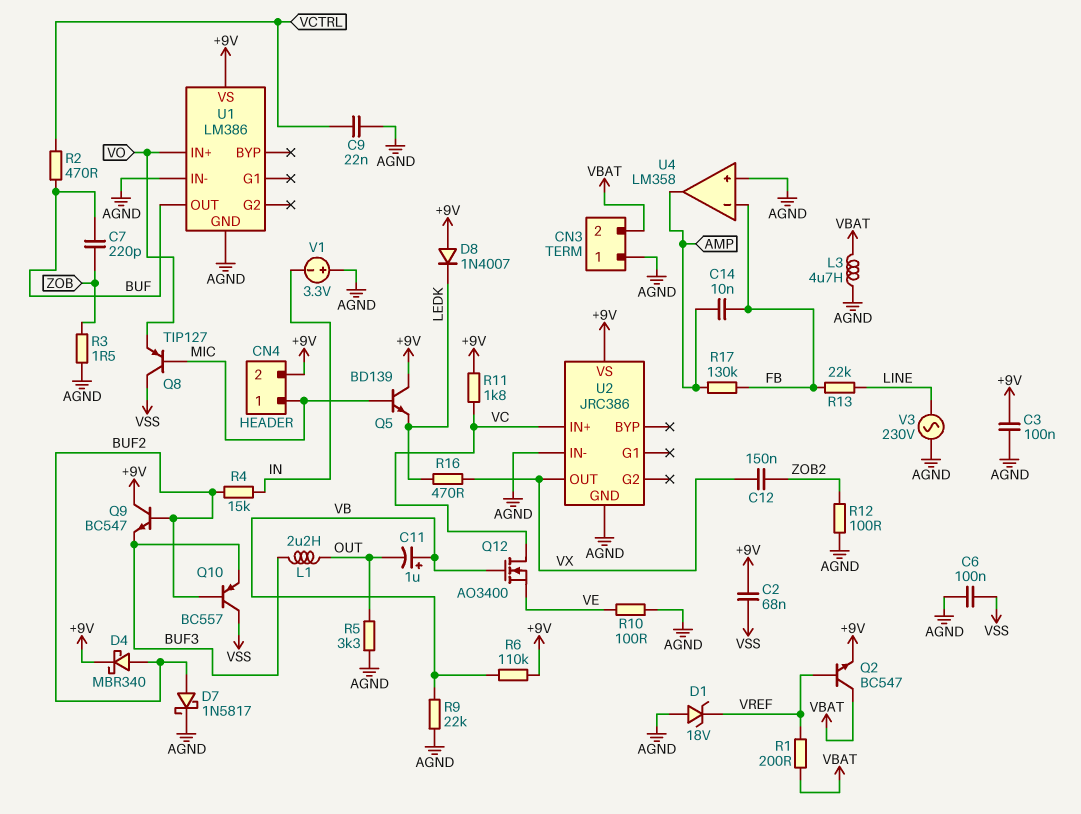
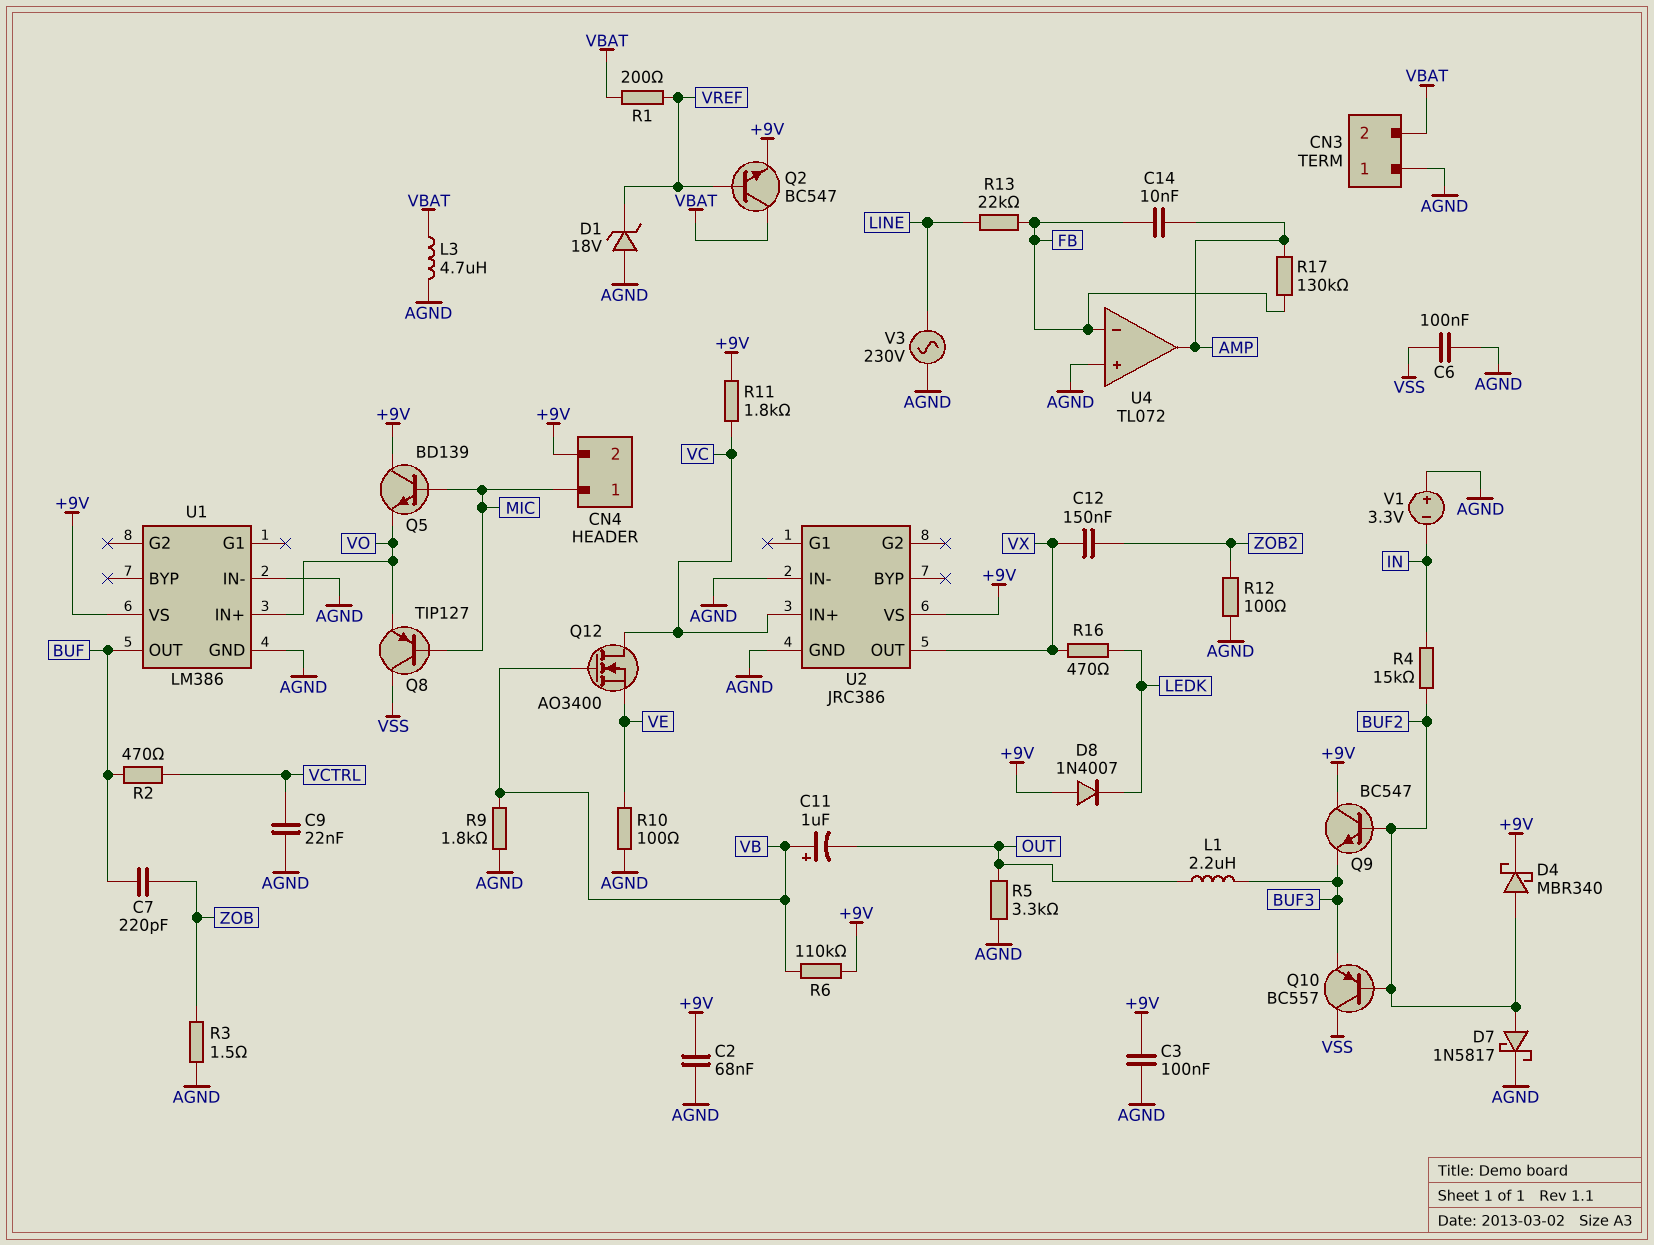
C2: 68nF (+9V, VSS) -> 68nF (+9V, AGND)
Q5: NPN BD139 (B MIC, C +9V, E LEDK) -> NPN BD139 (B MIC, C +9V, E VO)
R9: 22k (AGND, VB) -> 1.8k (AGND, VB)
U4: LM358 -> TL072

